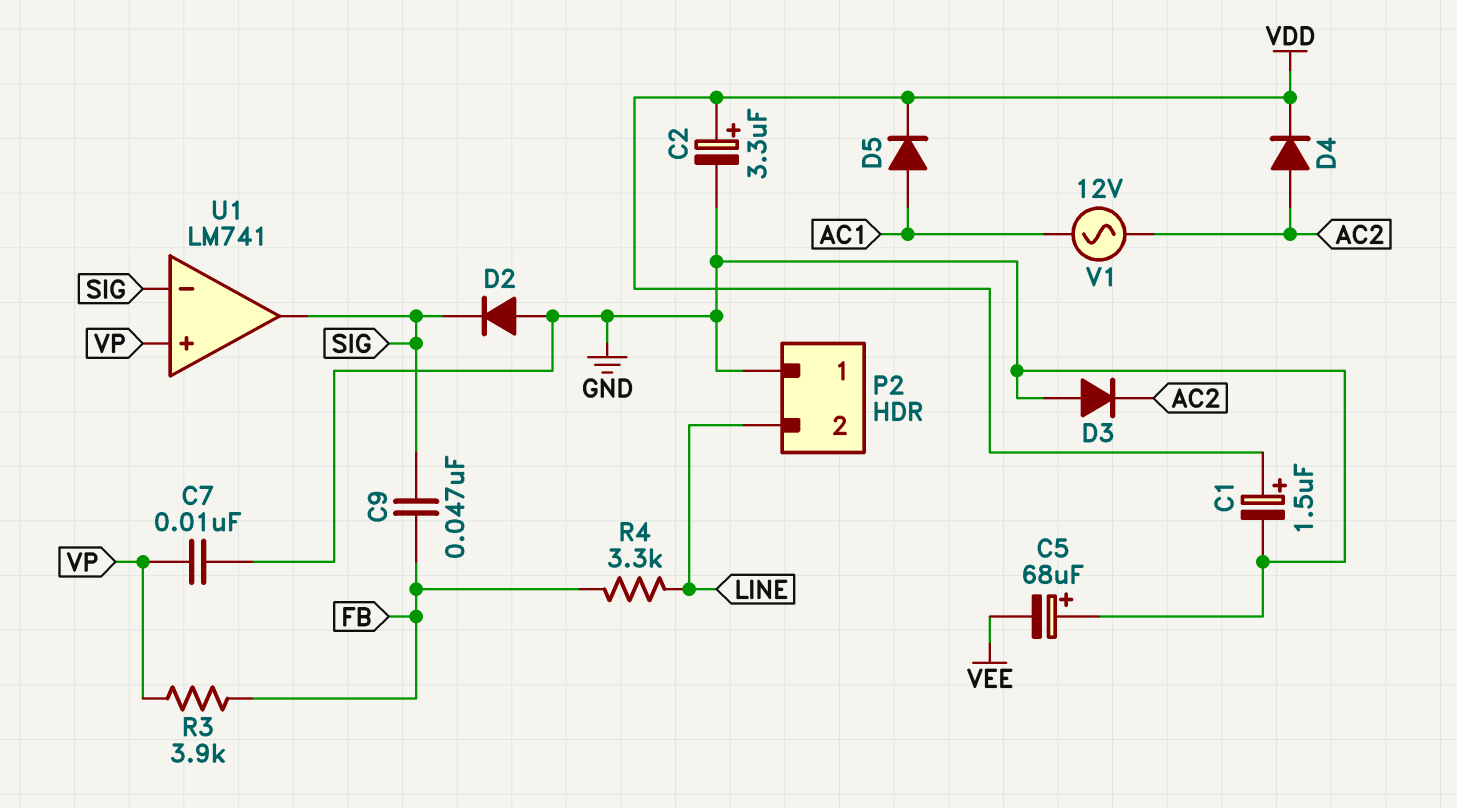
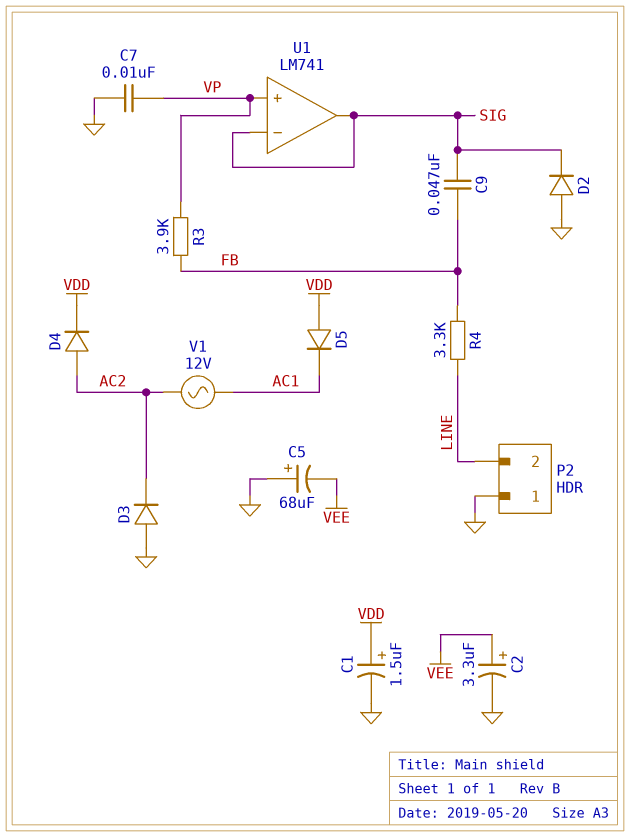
C2: 3.3uF (plus VDD, minus GND) -> 3.3uF (plus VEE, minus GND)
D5: diode (A AC1, K VDD) -> diode (A VDD, K AC1)

